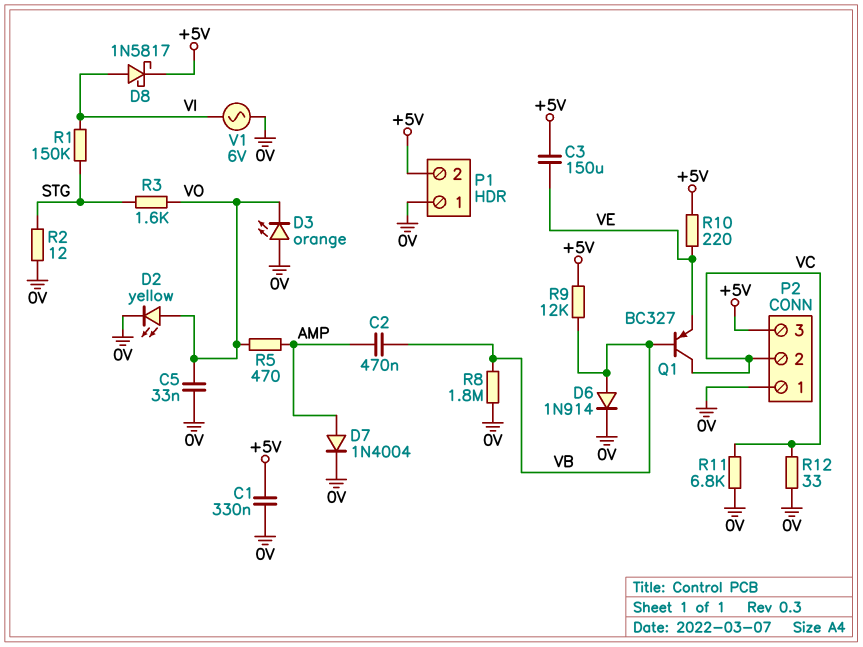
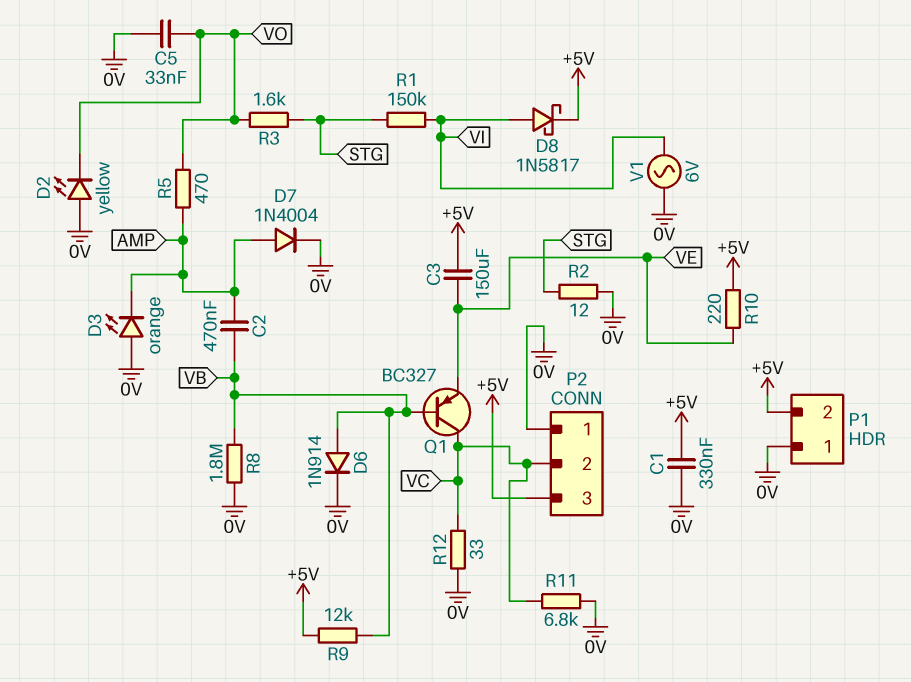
D2: LED yellow (A VO, K 0V) -> LED yellow (A 0V, K VO)
D3: LED orange (A 0V, K VO) -> LED orange (A 0V, K AMP)

